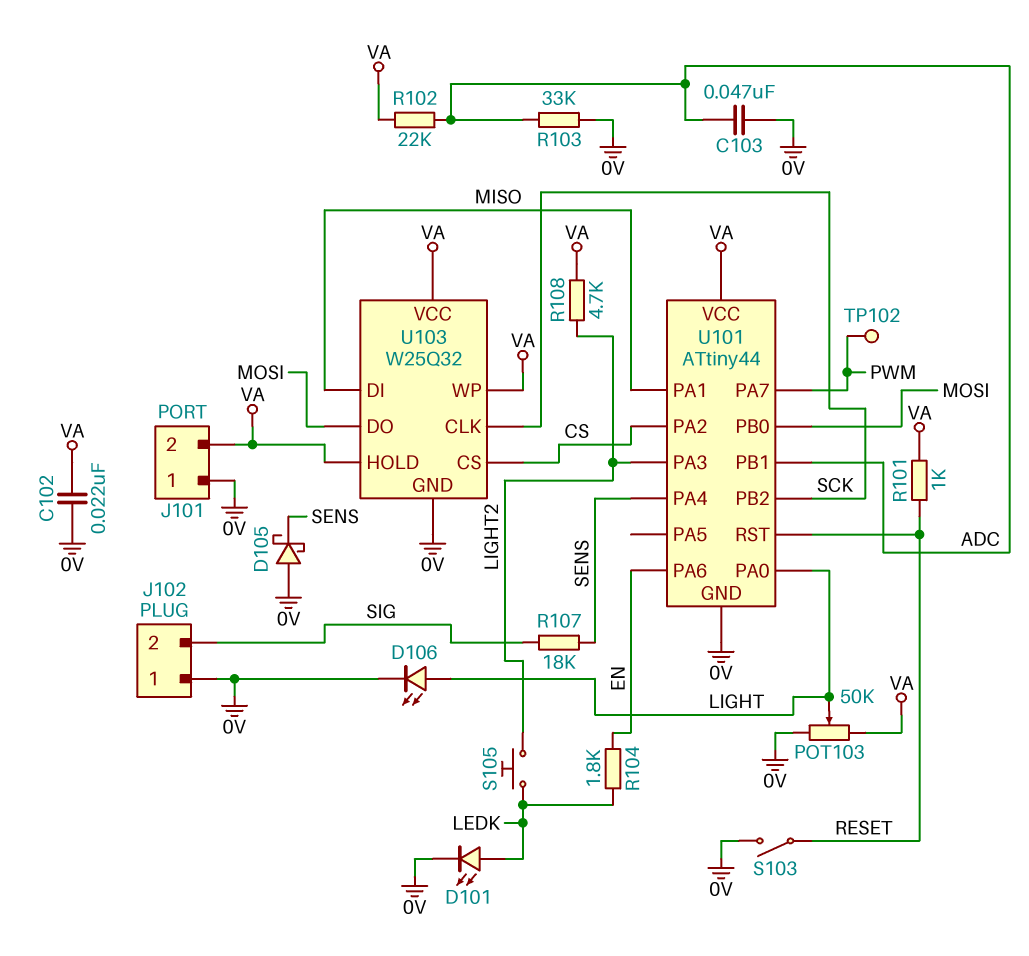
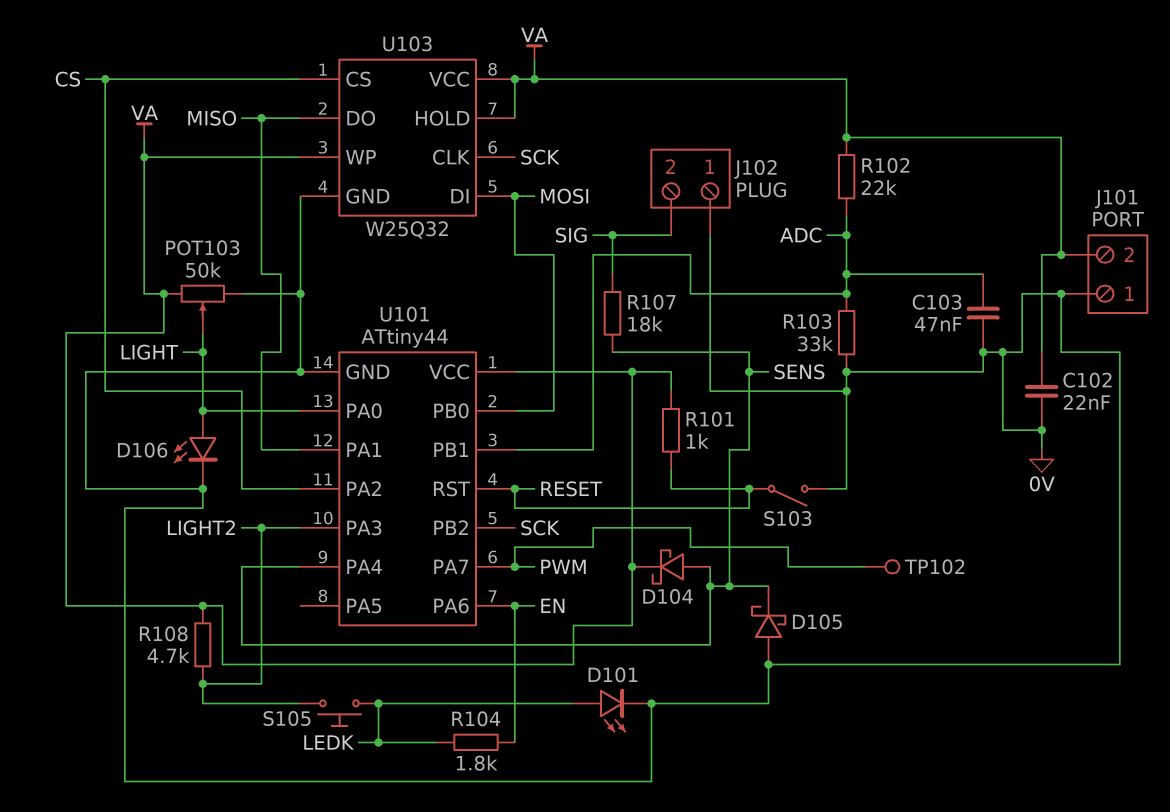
D104: none -> schottky (A SENS, K VA)
U103 pin DI: MISO -> MOSI
U103 pin DO: MOSI -> MISO

